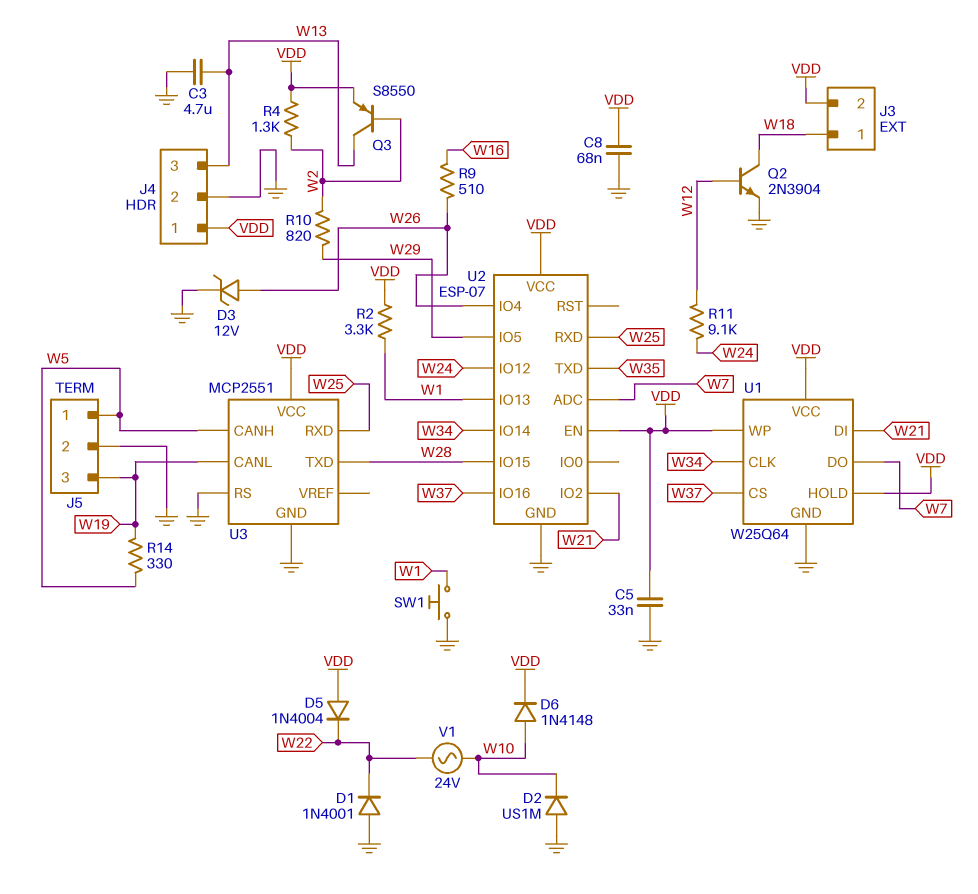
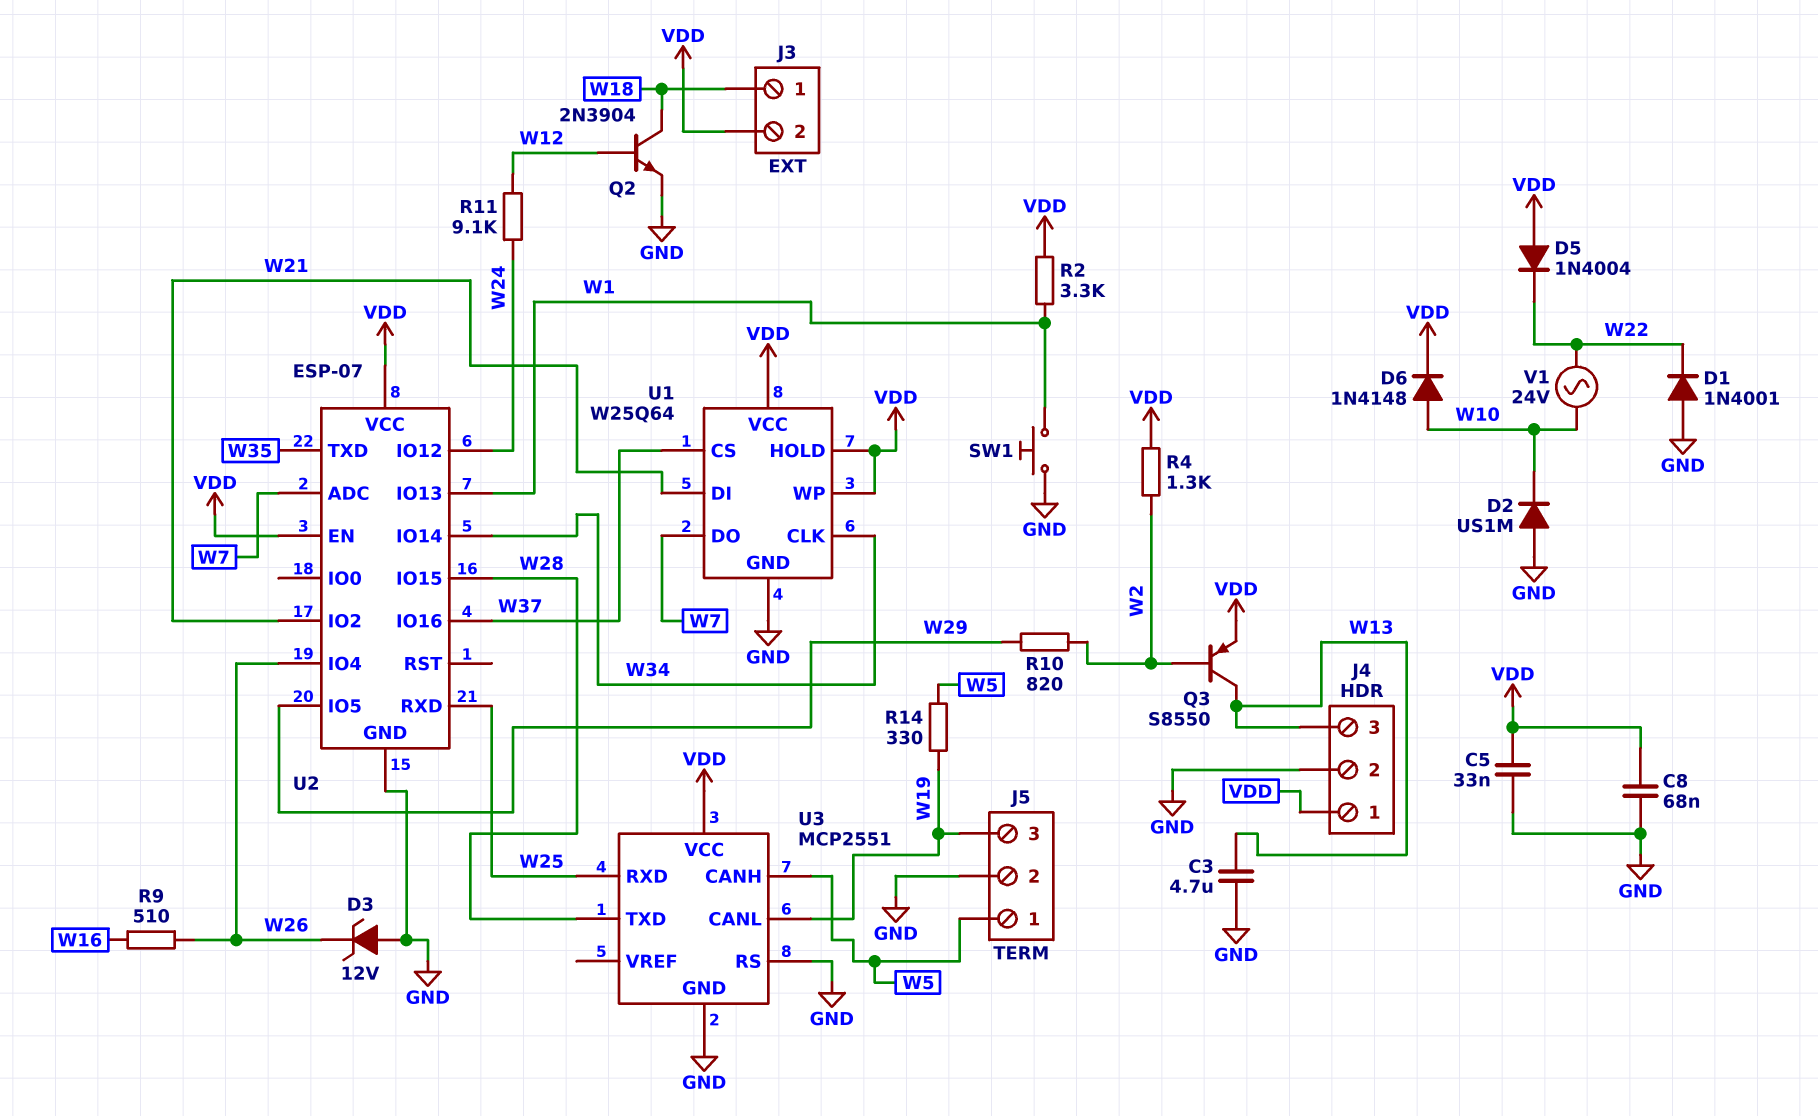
D3: zener 12V (A W26, K GND) -> zener 12V (A GND, K W26)

